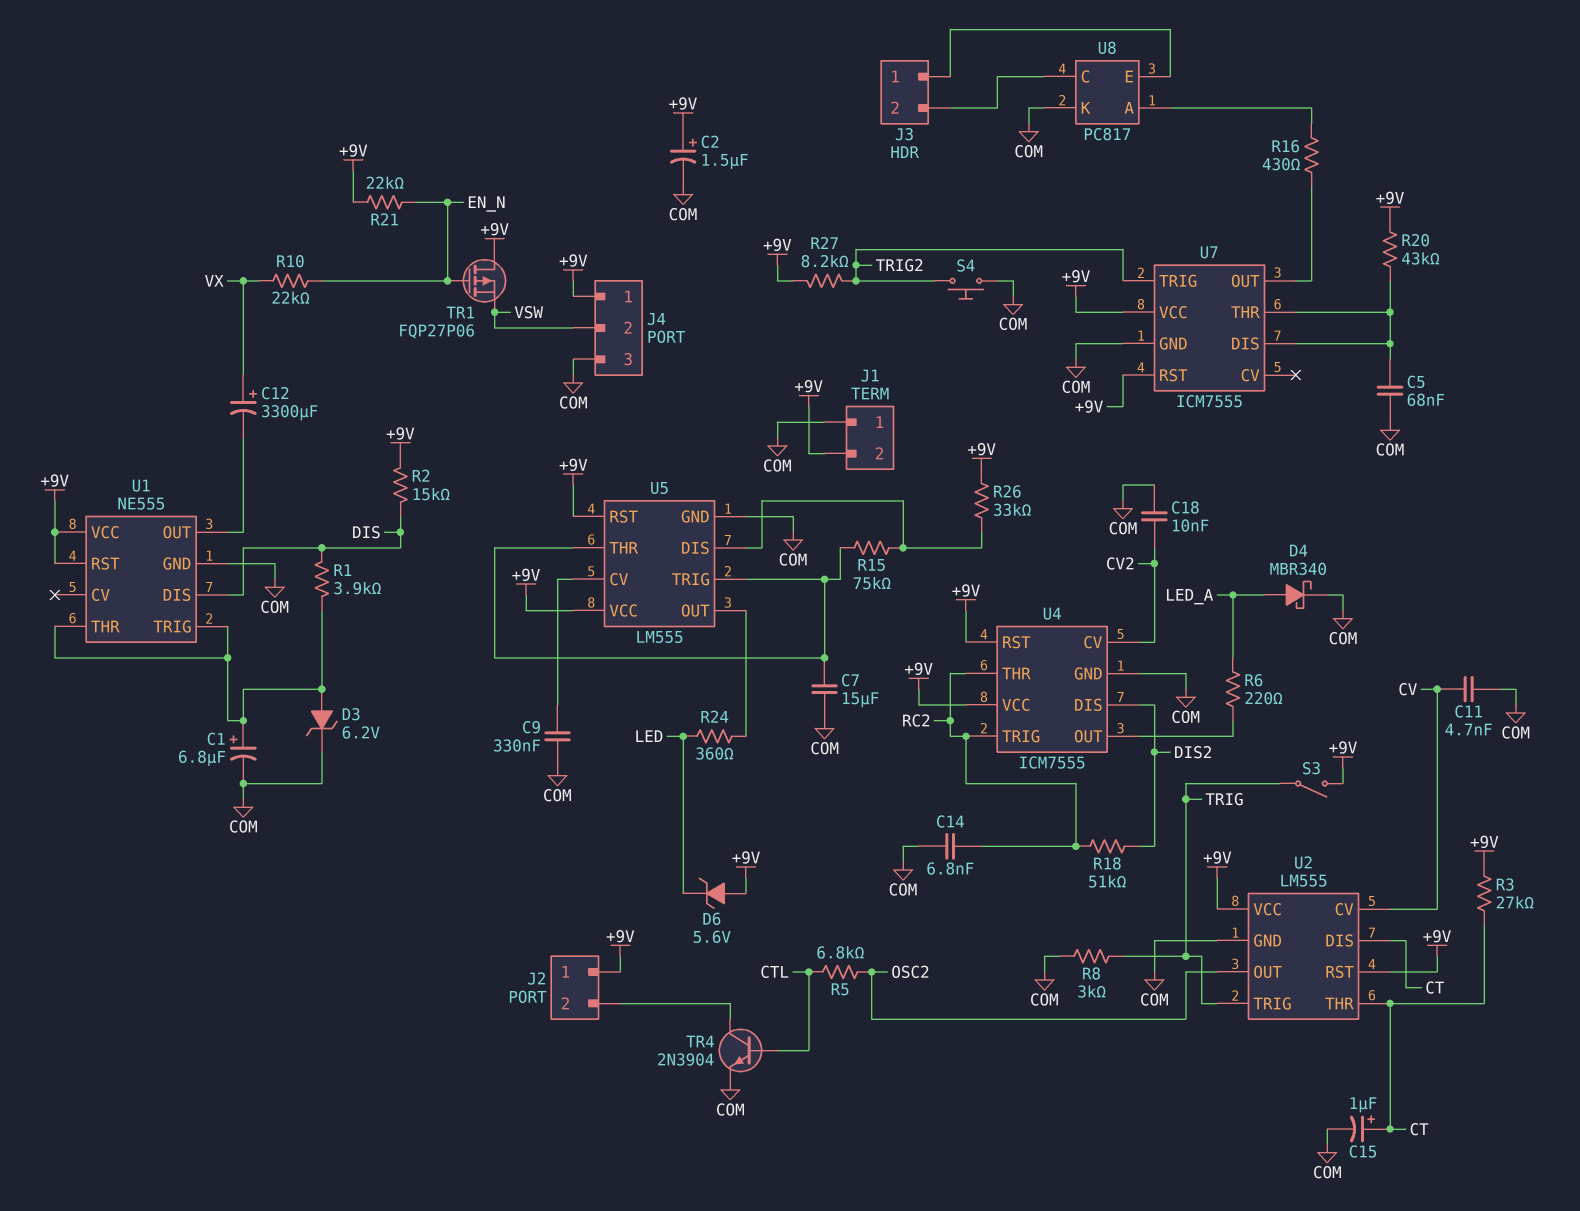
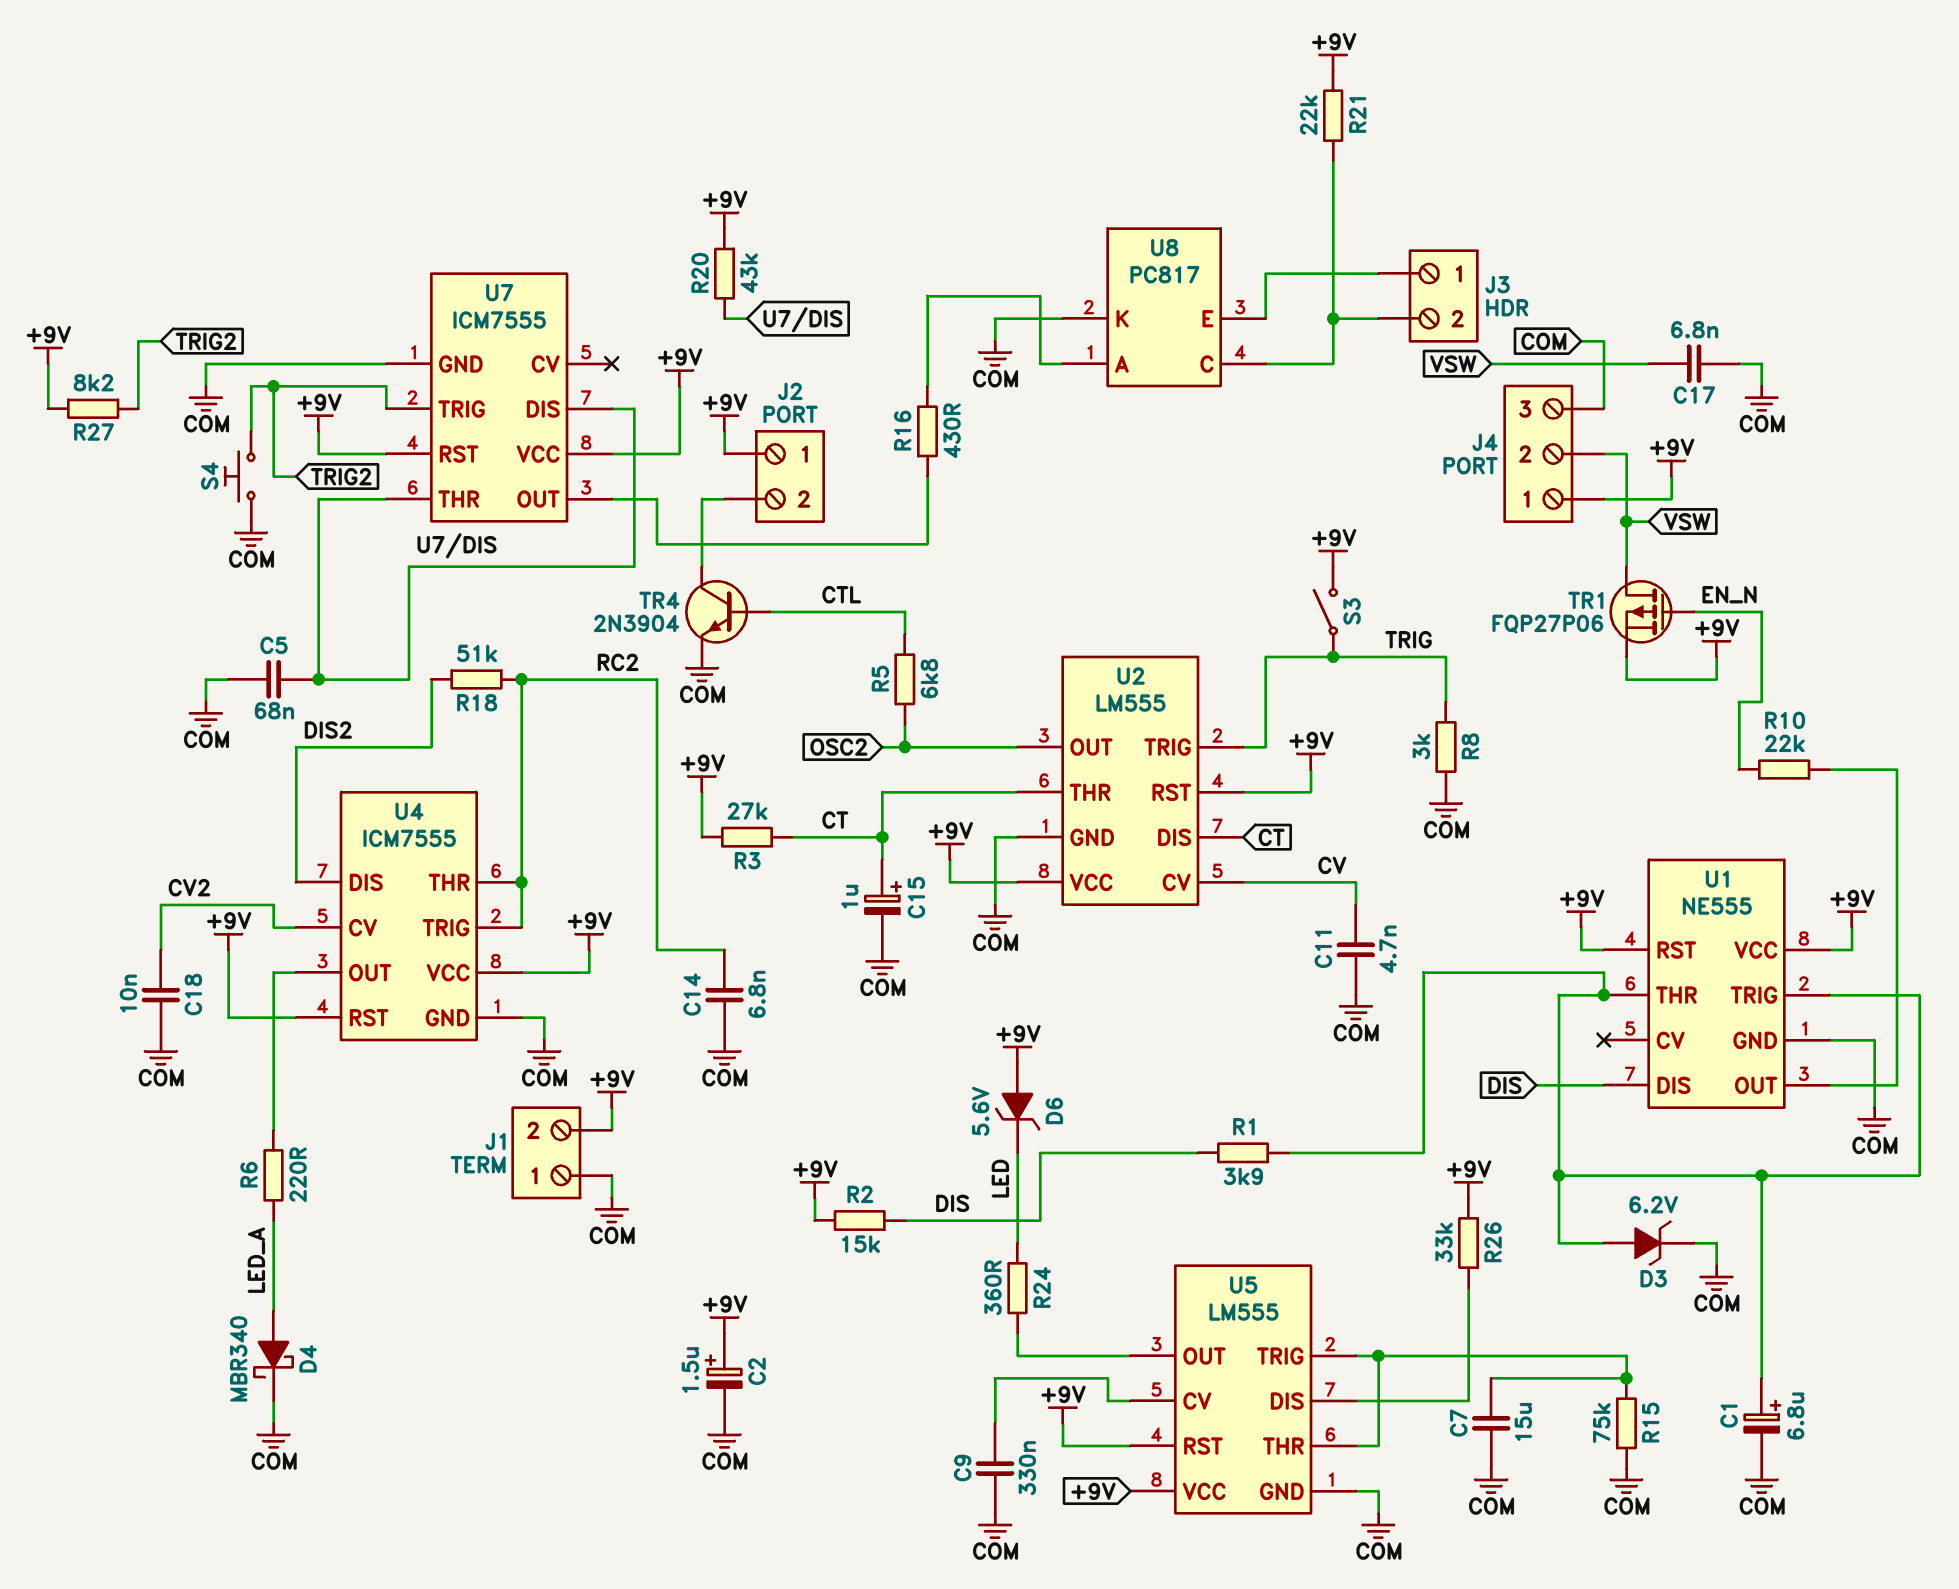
C12: 3300uF (plus VX, minus U1/OUT) -> none
C17: none -> 6.8nF (COM, VSW)
R10: 22k (EN_N, VX) -> 22k (EN_N, U1/OUT)
R15: 75k (U5/DIS, U5/THR) -> 75k (COM, U5/THR)
R21: 22k (+9V, EN_N) -> 22k (+9V, J3/2)
TR1: PMOS FQP27P06 (G EN_N, D +9V, S VSW) -> PMOS FQP27P06 (G EN_N, D VSW, S +9V)

